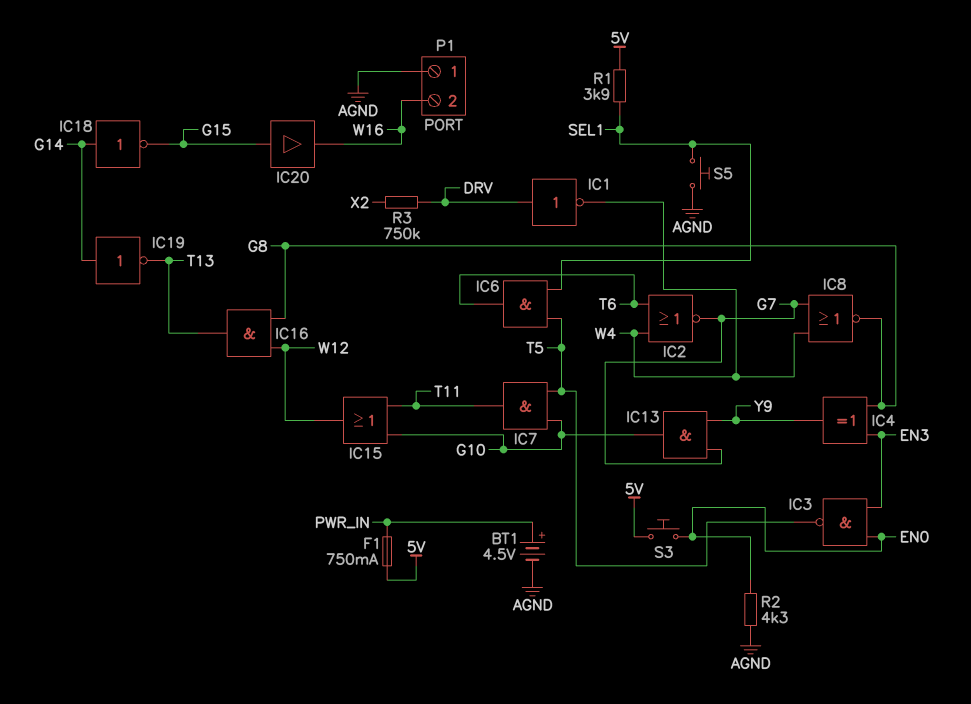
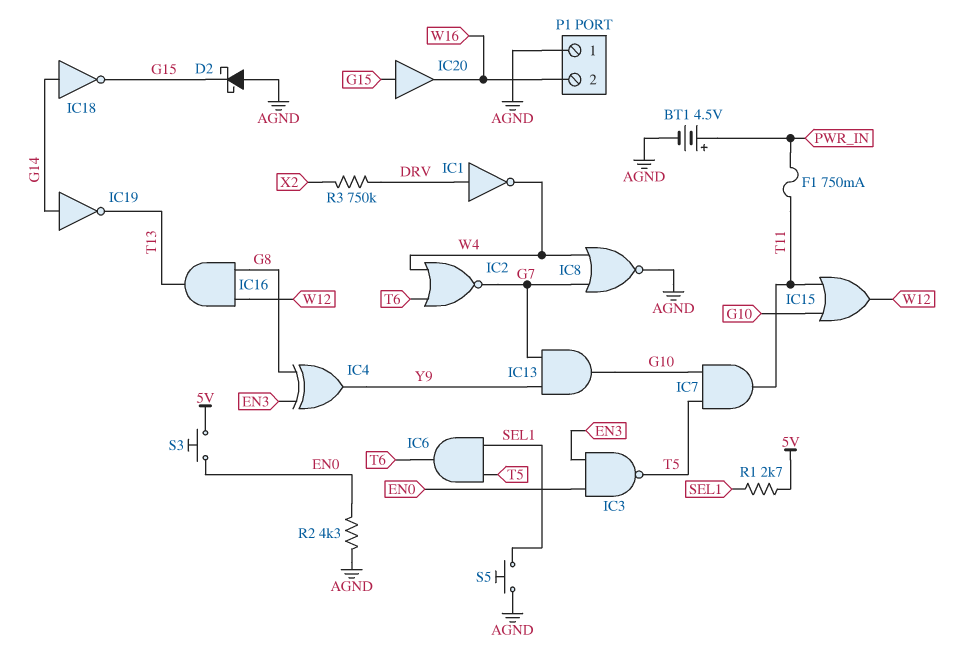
D2: none -> schottky (A AGND, K G15)
F1: 750mA (5V, PWR_IN) -> 750mA (PWR_IN, T11)
IC8: NOR (in G7, in W4, out G8) -> NOR (in G7, in W4, out AGND)
R1: 3.9k (5V, SEL1) -> 2.7k (5V, SEL1)

